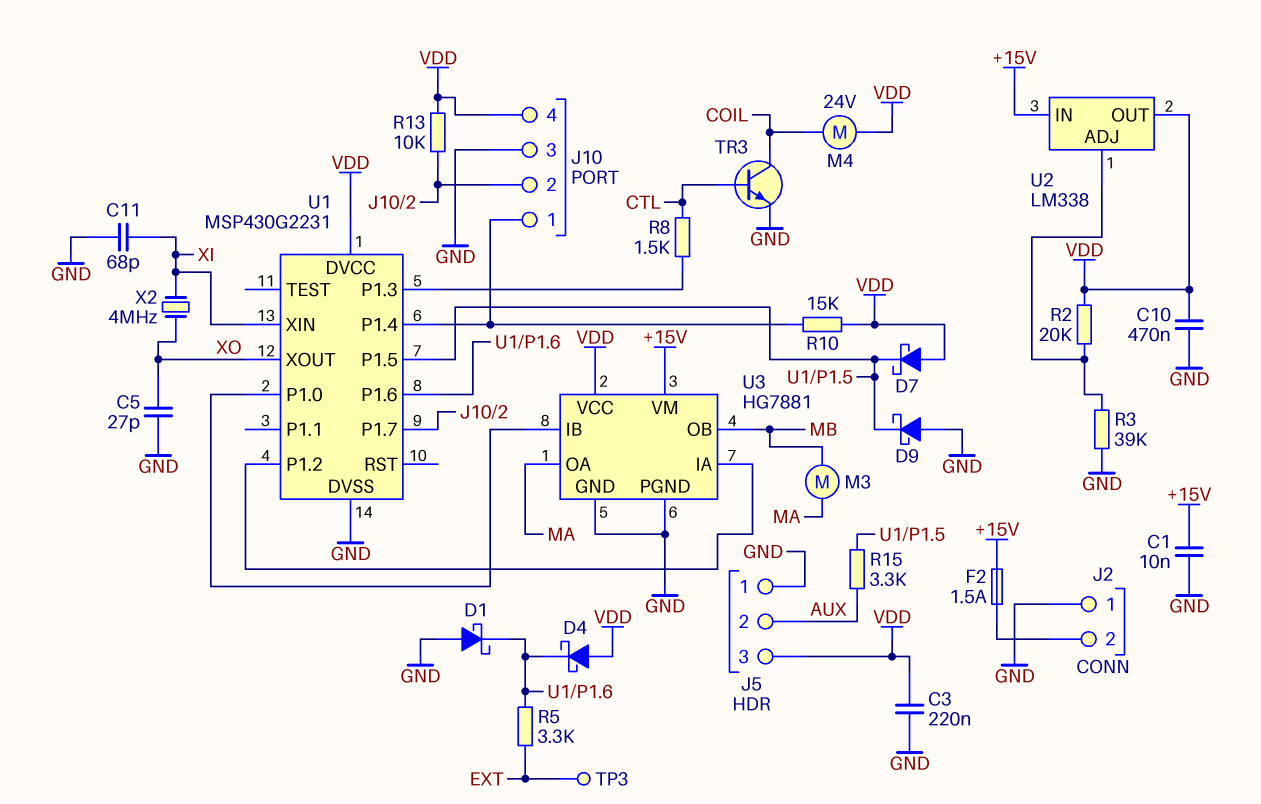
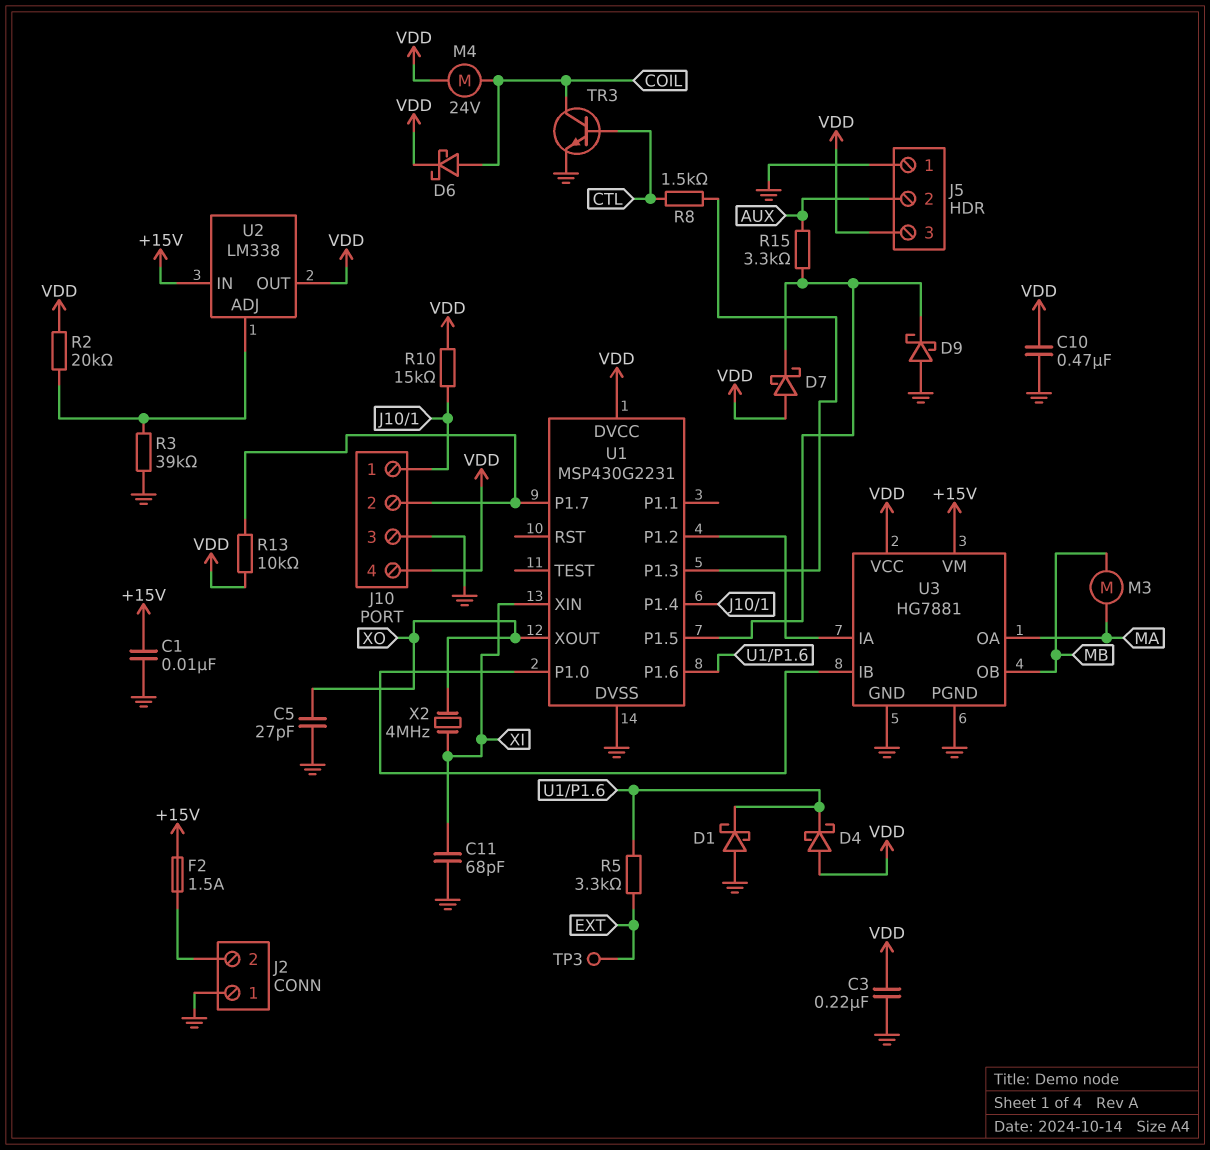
D6: none -> schottky (A COIL, K VDD)

